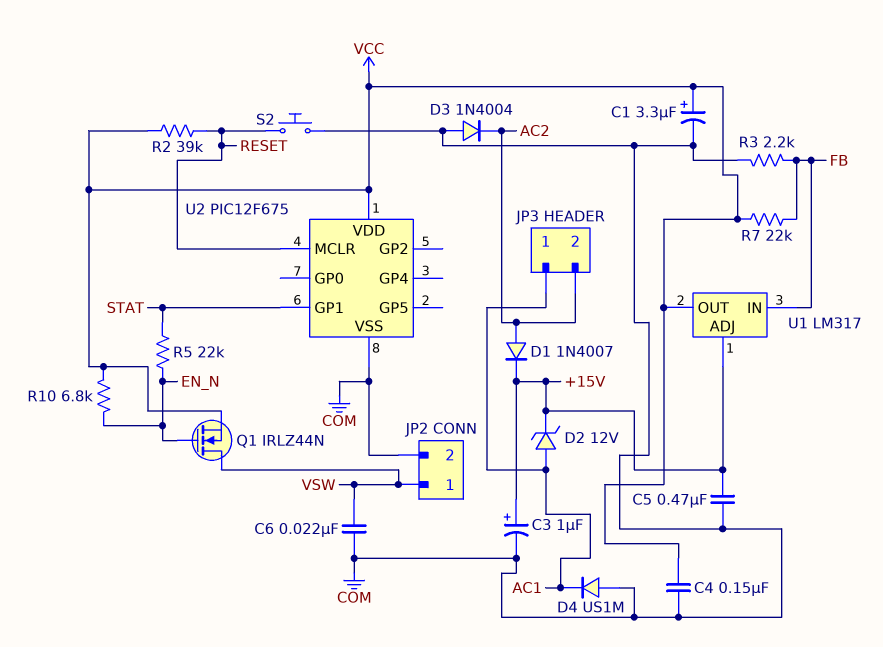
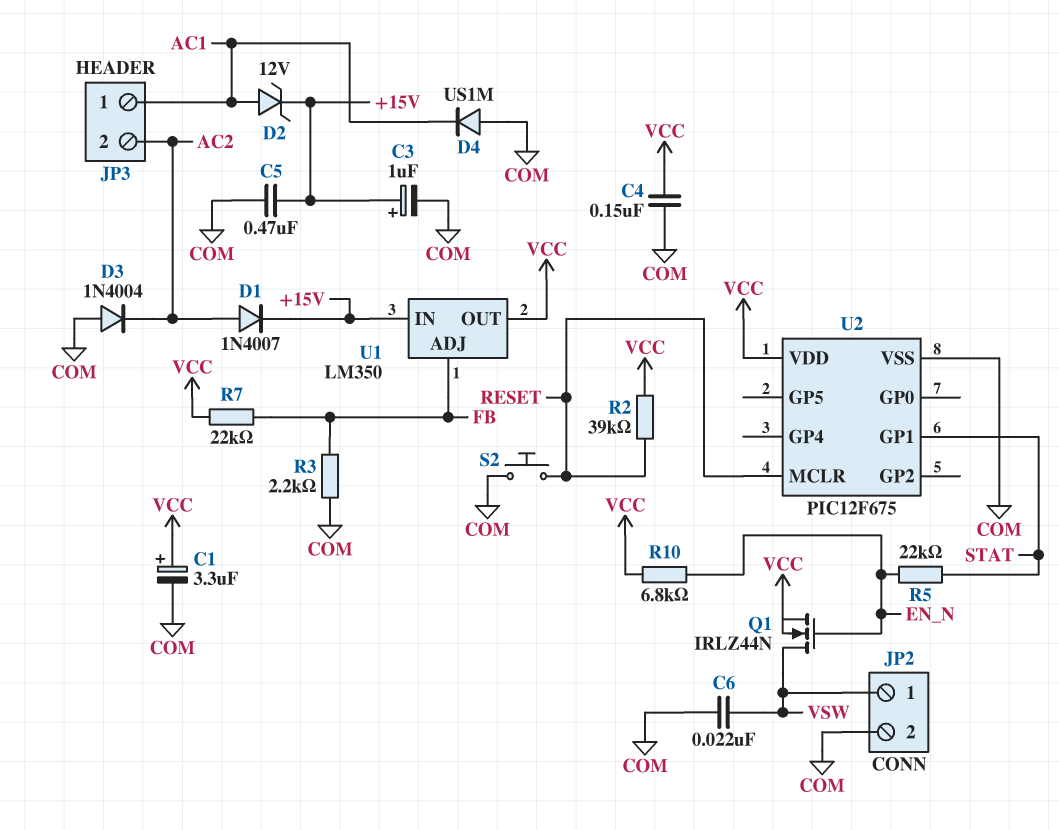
U1: LM317 -> LM350
U1 pin ADJ: +15V -> FB
U1 pin IN: FB -> +15V

